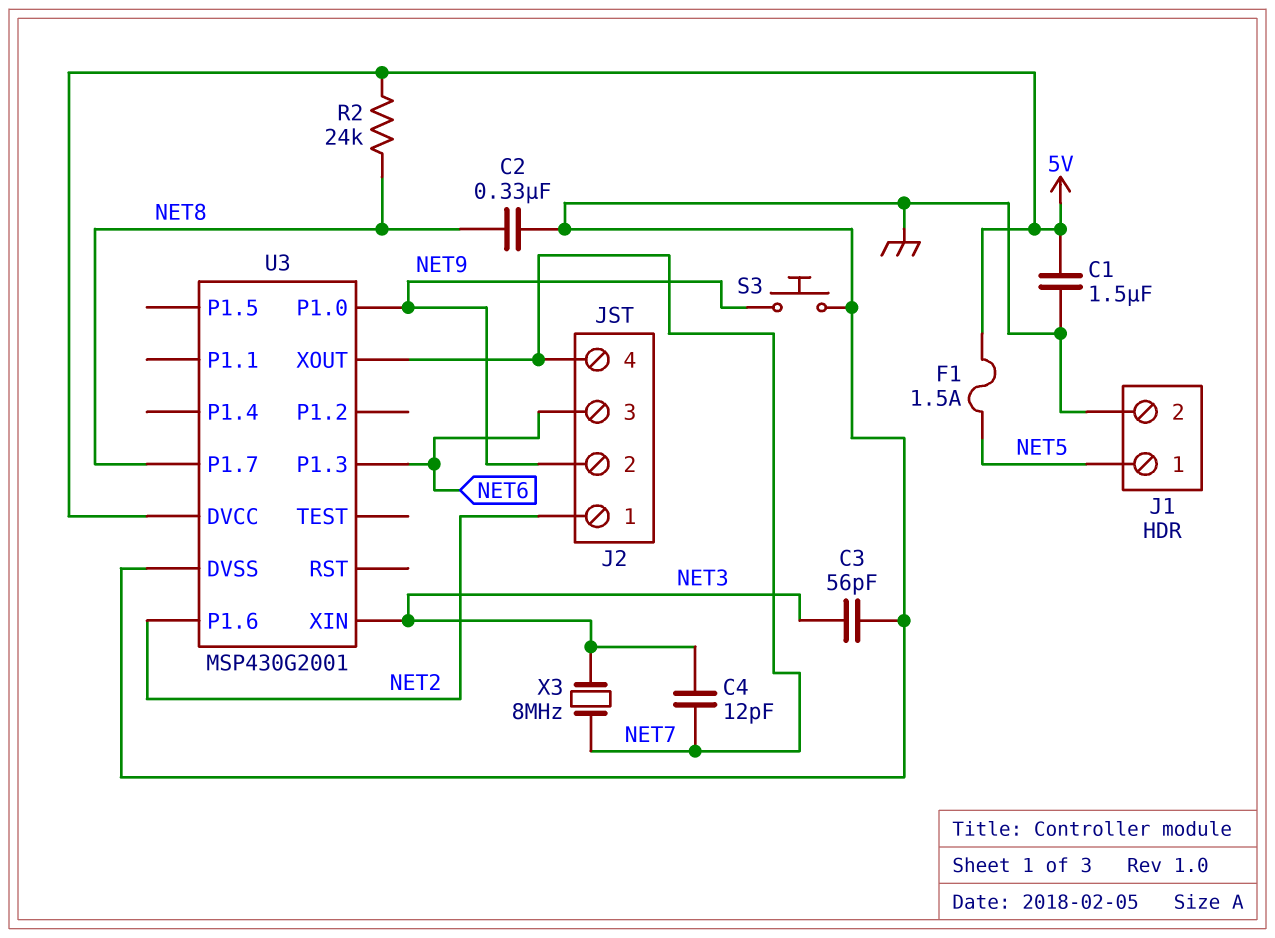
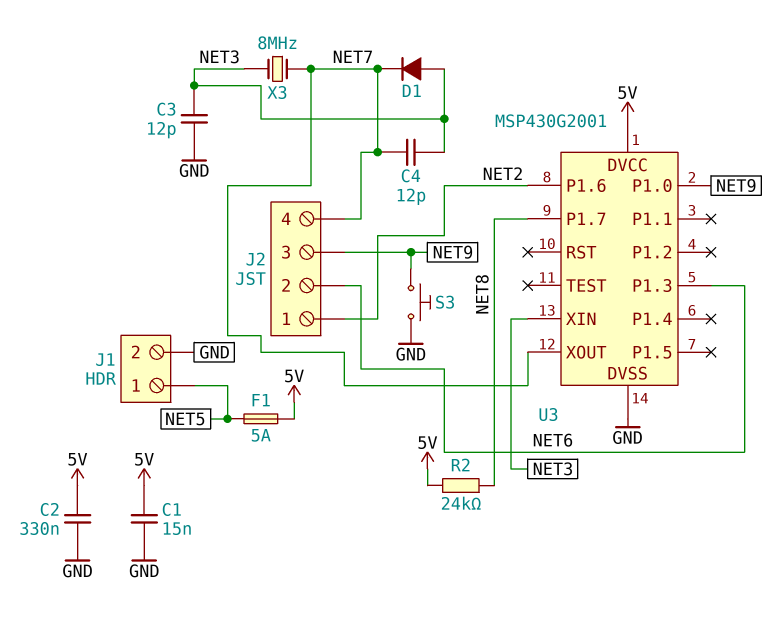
C1: 1.5uF (5V, GND) -> 15nF (5V, GND)
C2: 330nF (GND, NET8) -> 330nF (5V, GND)
C3: 56pF (GND, NET3) -> 12pF (GND, NET3)
D1: none -> diode (A NET3, K NET7)
F1: 1.5A (5V, NET5) -> 5A (5V, NET5)
J2 pin 2: NET9 -> NET6
J2 pin 3: NET6 -> NET9

